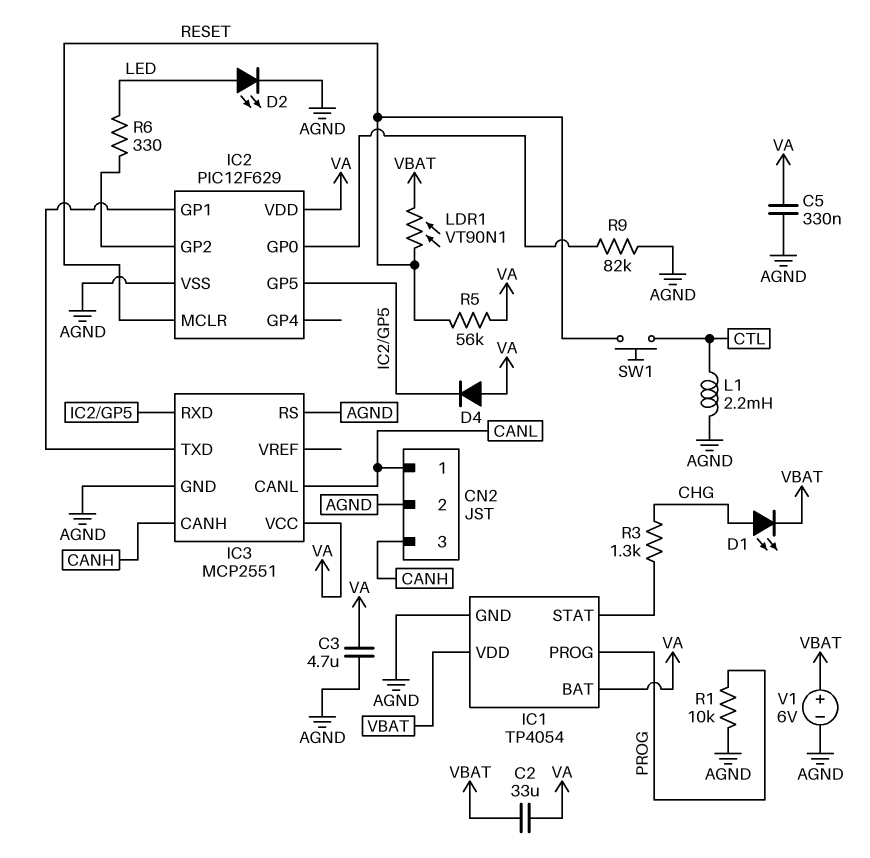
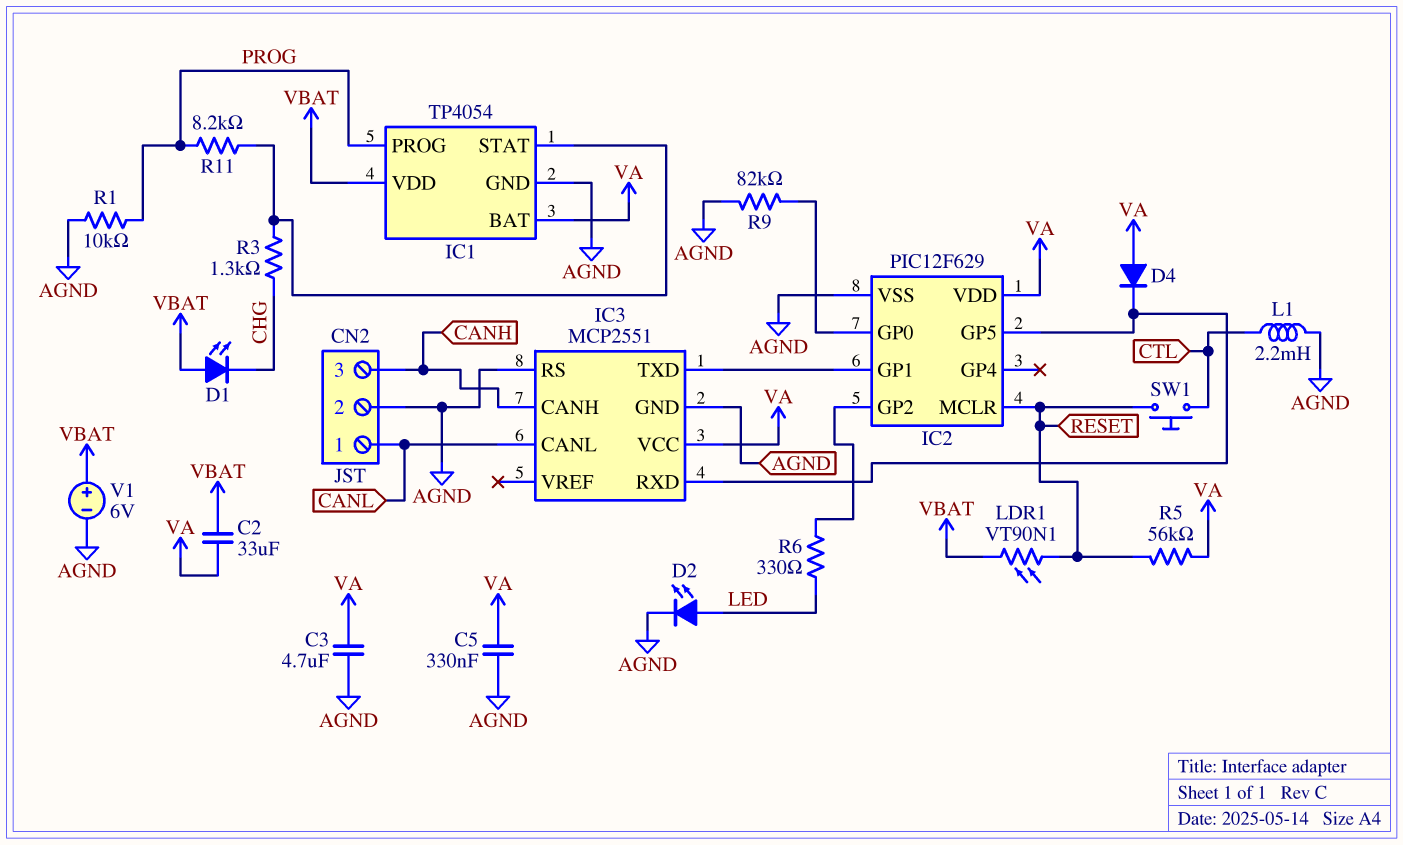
D1: LED (A CHG, K VBAT) -> LED (A VBAT, K CHG)
R11: none -> 8.2k (IC1/STAT, PROG)

